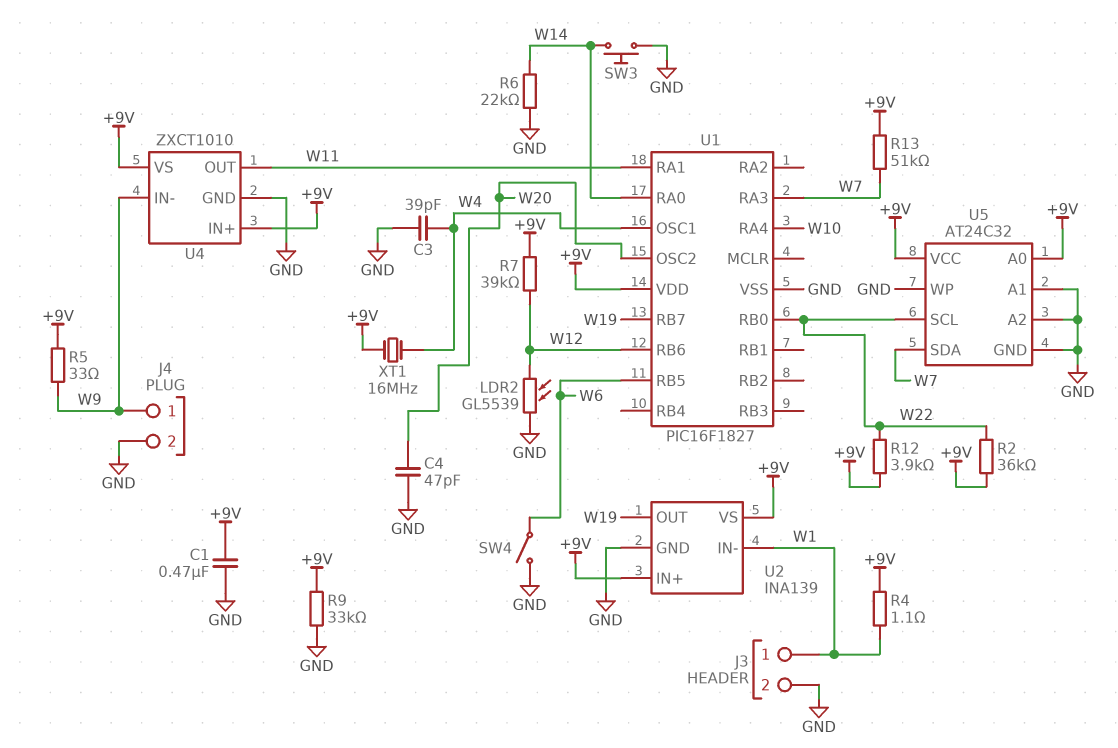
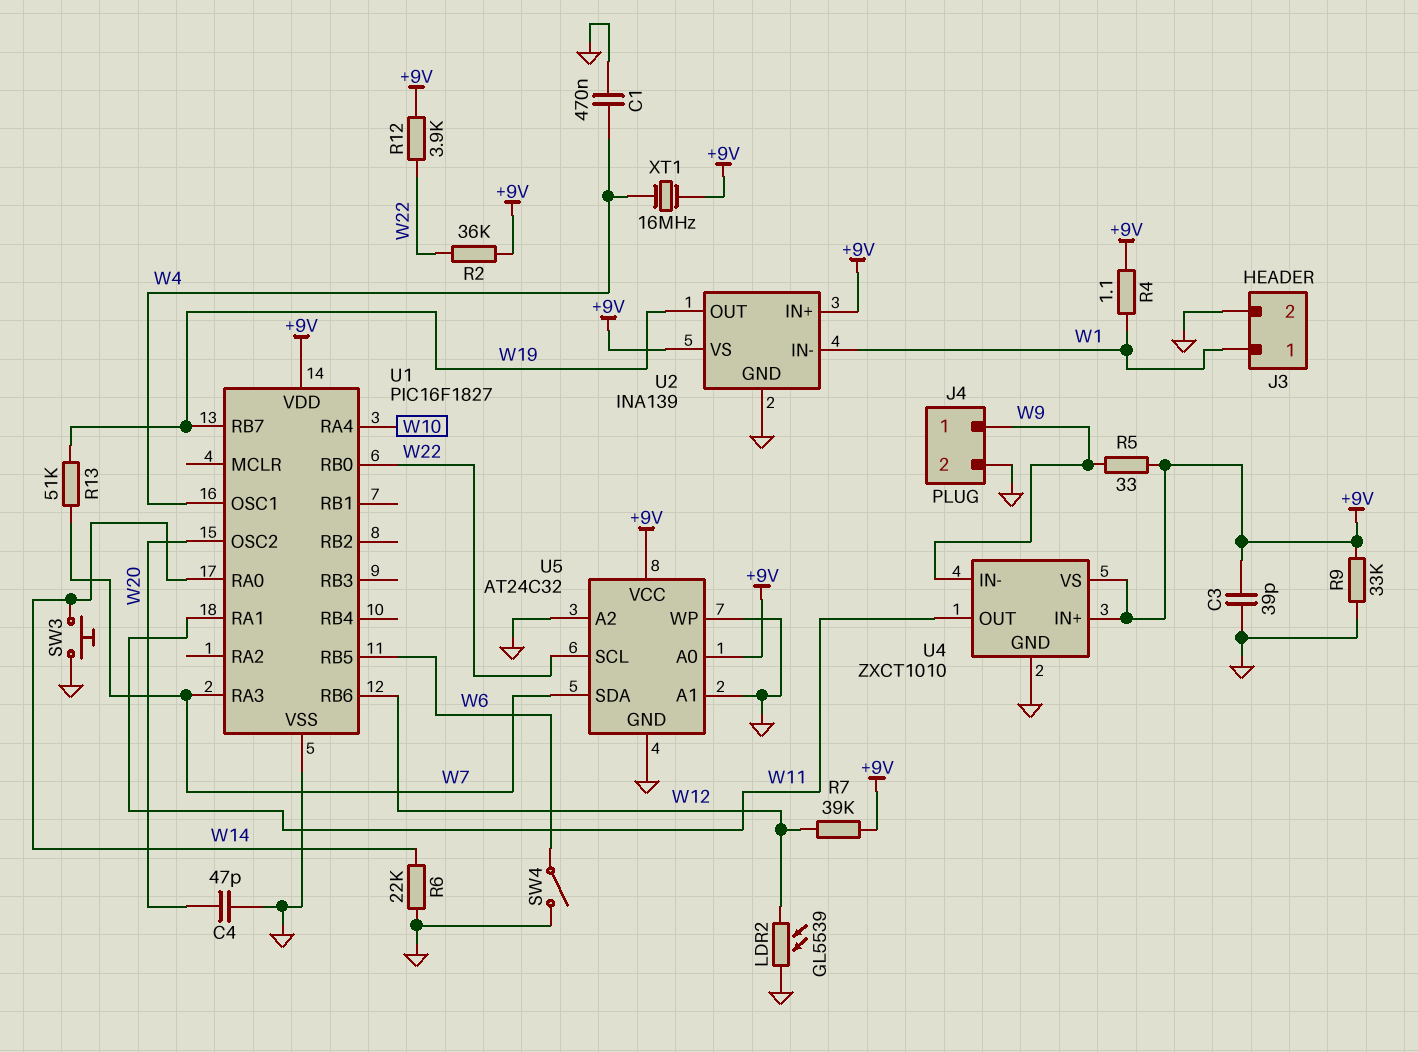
C1: 470nF (+9V, GND) -> 470nF (GND, W4)
C3: 39pF (GND, W4) -> 39pF (+9V, GND)
R13: 51k (+9V, W7) -> 51k (W7, W19)

